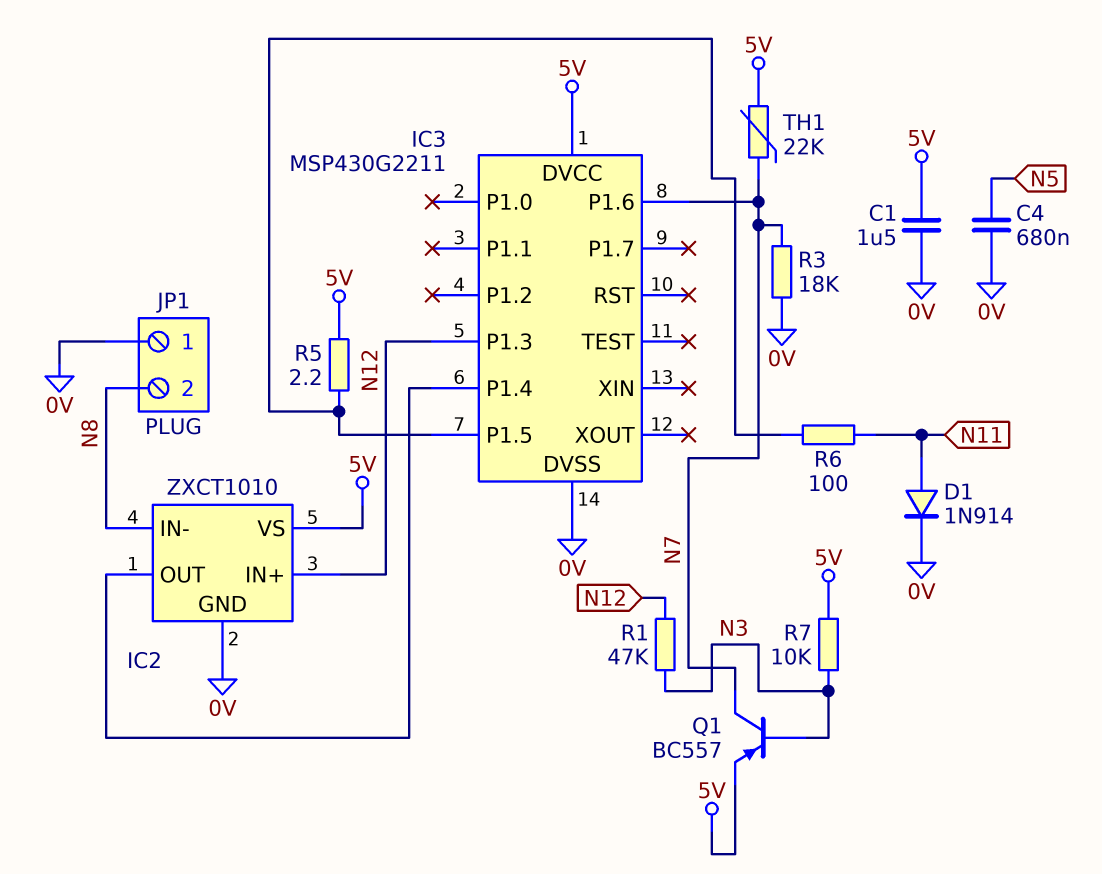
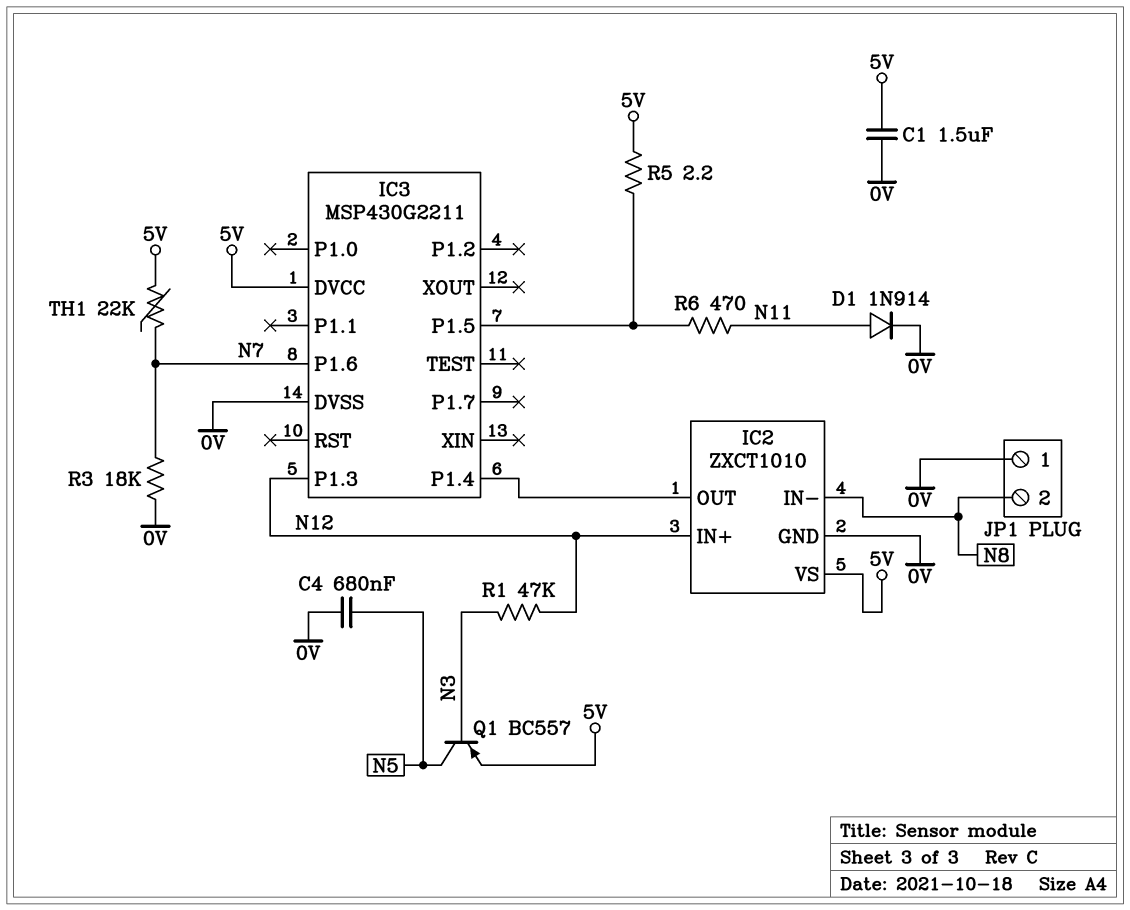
Q1: PNP BC557 (B N3, C N7, E 5V) -> PNP BC557 (B N3, C N5, E 5V)
R6: 100 (IC3/P1.5, N11) -> 470 (IC3/P1.5, N11)
R7: 10k (5V, N3) -> none

